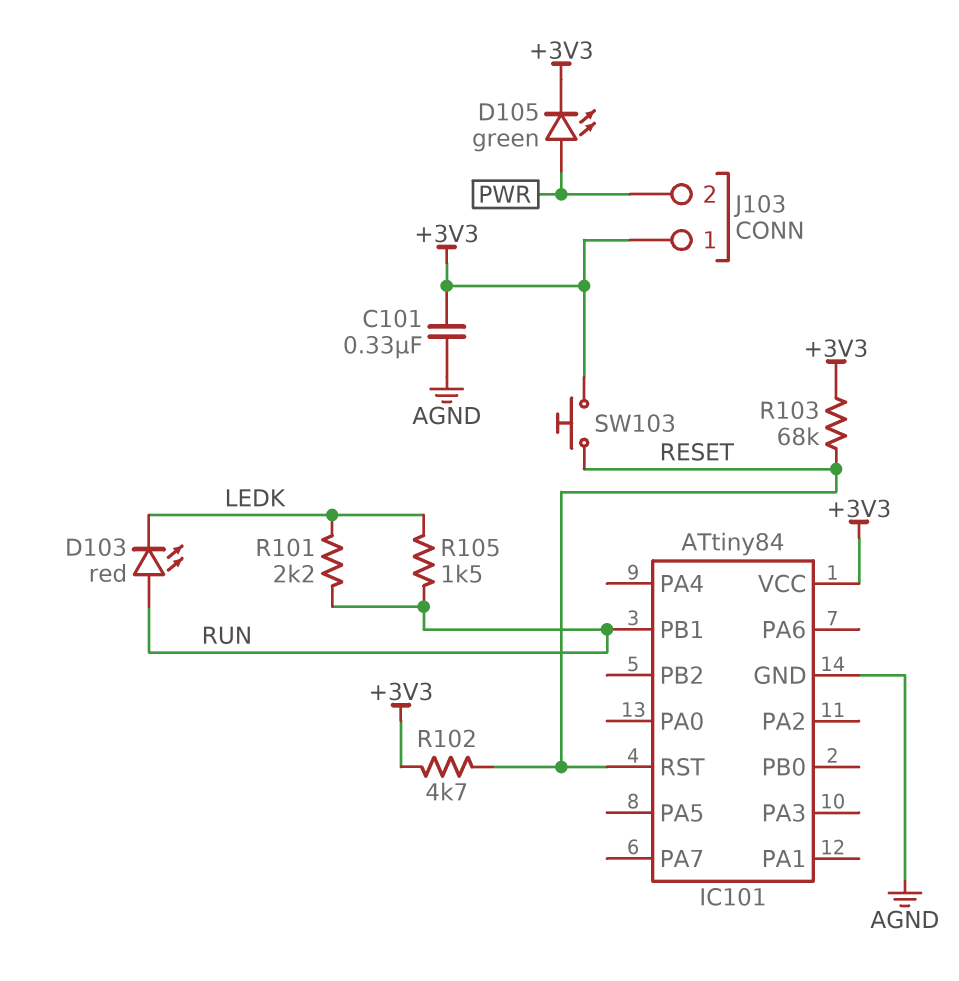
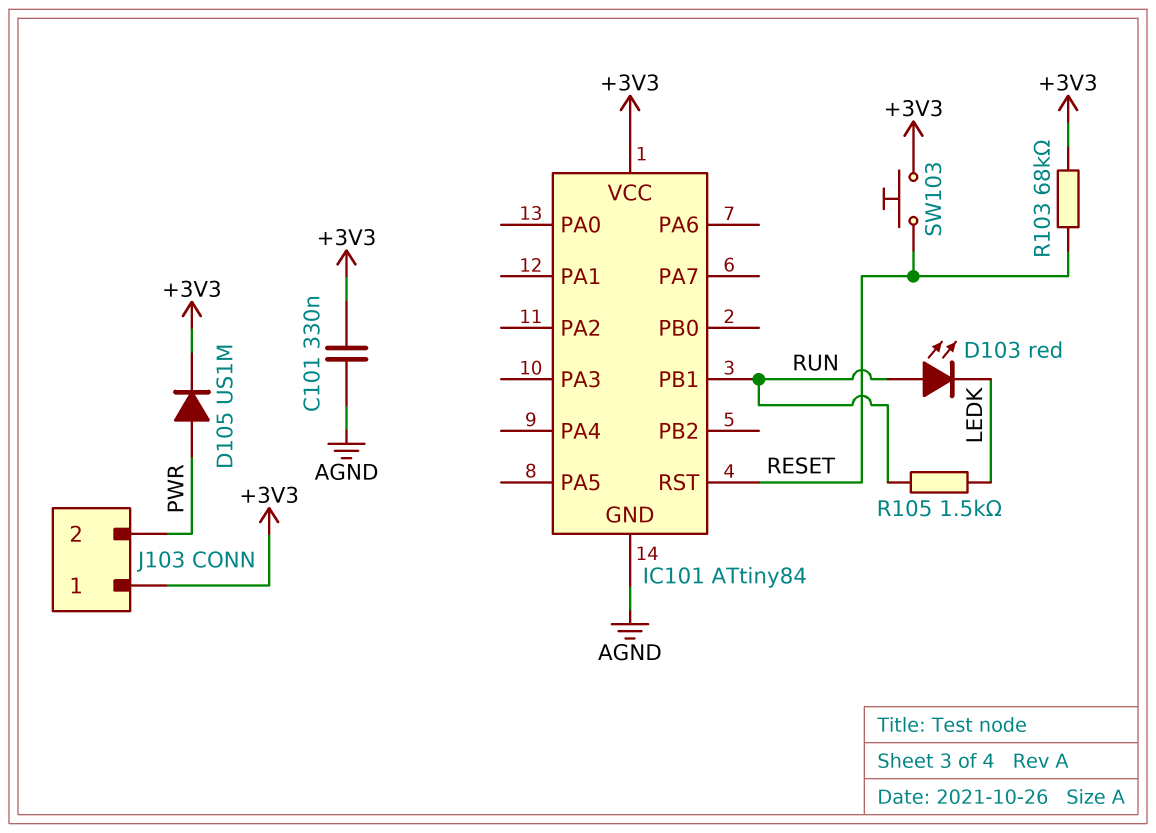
D105: LED green (A PWR, K +3V3) -> diode US1M (A PWR, K +3V3)
R101: 2.2k (LEDK, RUN) -> none
R102: 4.7k (+3V3, RESET) -> none

